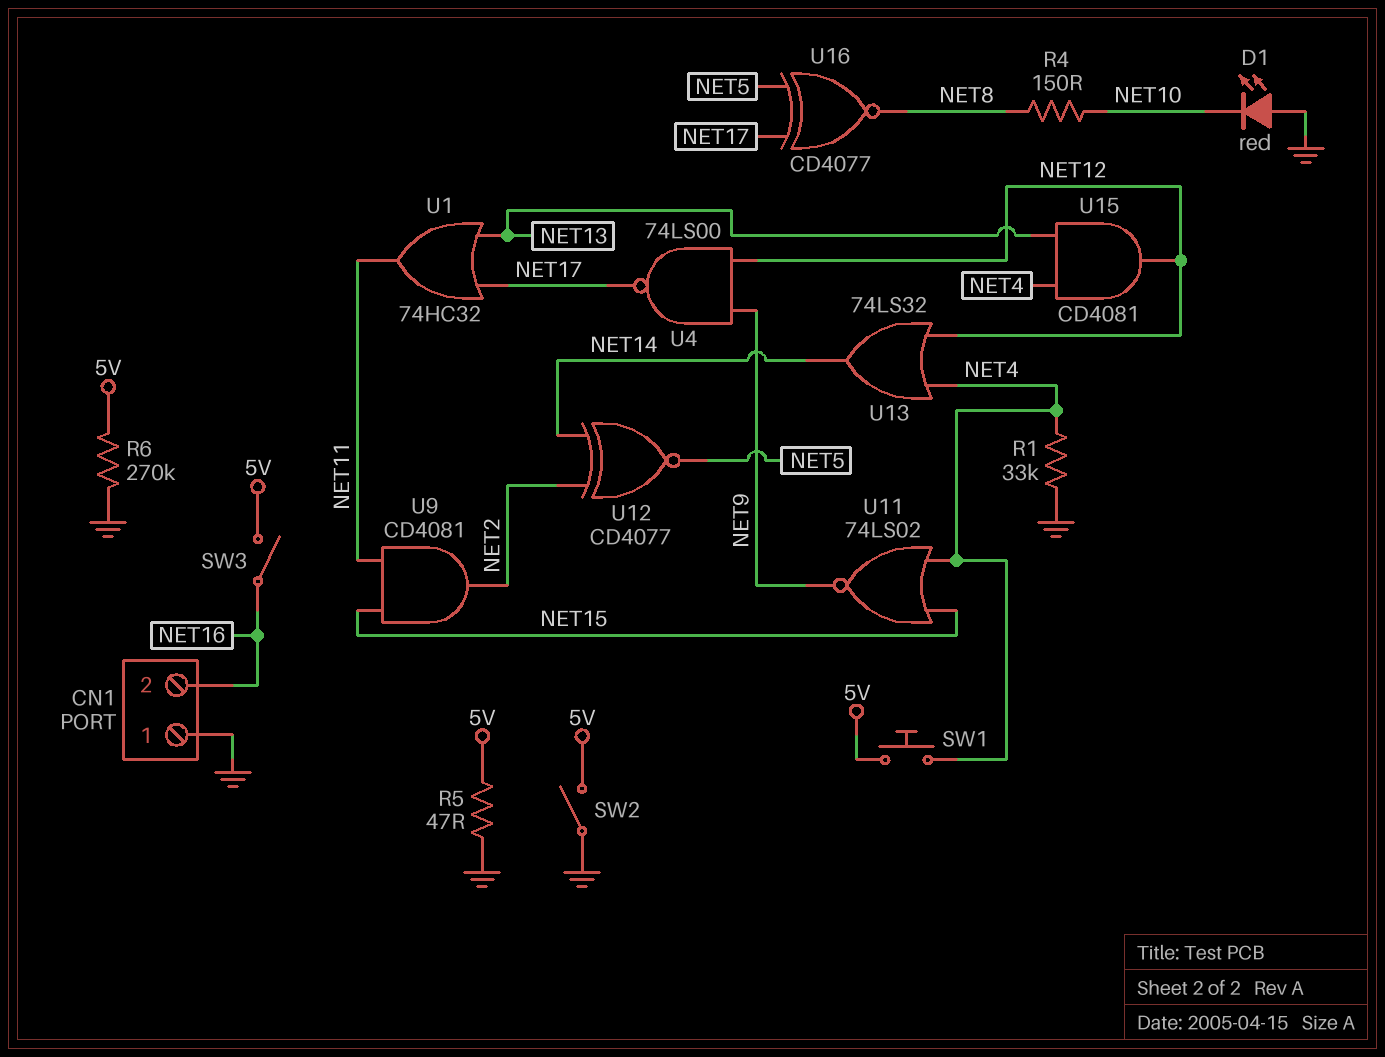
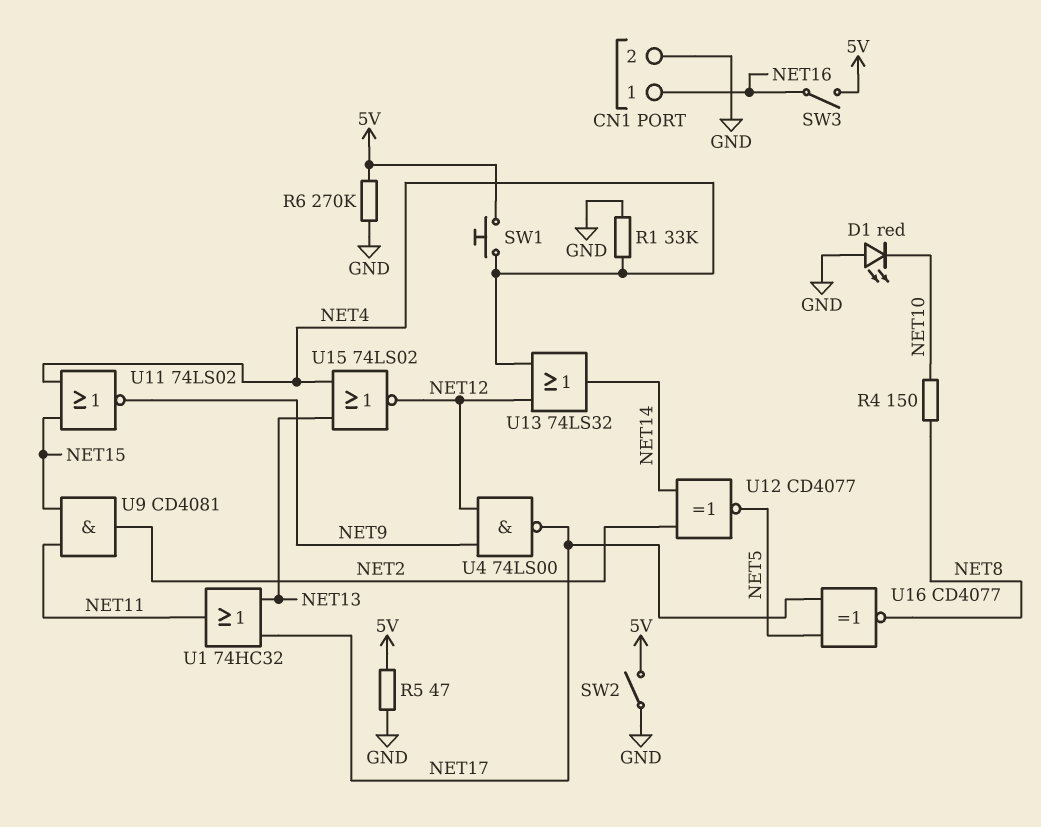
CN1 pin 1: GND -> NET16
CN1 pin 2: NET16 -> GND
U15: AND CD4081 (in NET4, in NET13, out NET12) -> NOR 74LS02 (in NET4, in NET13, out NET12)

